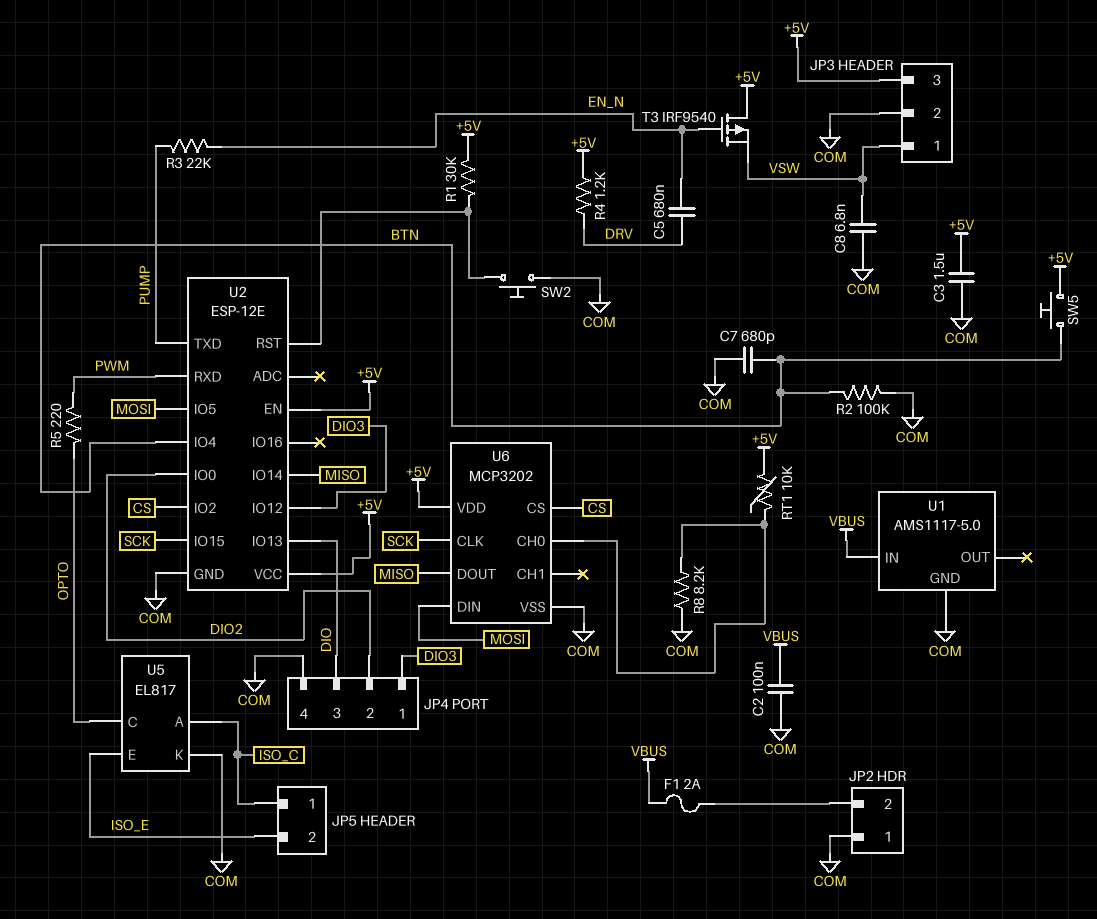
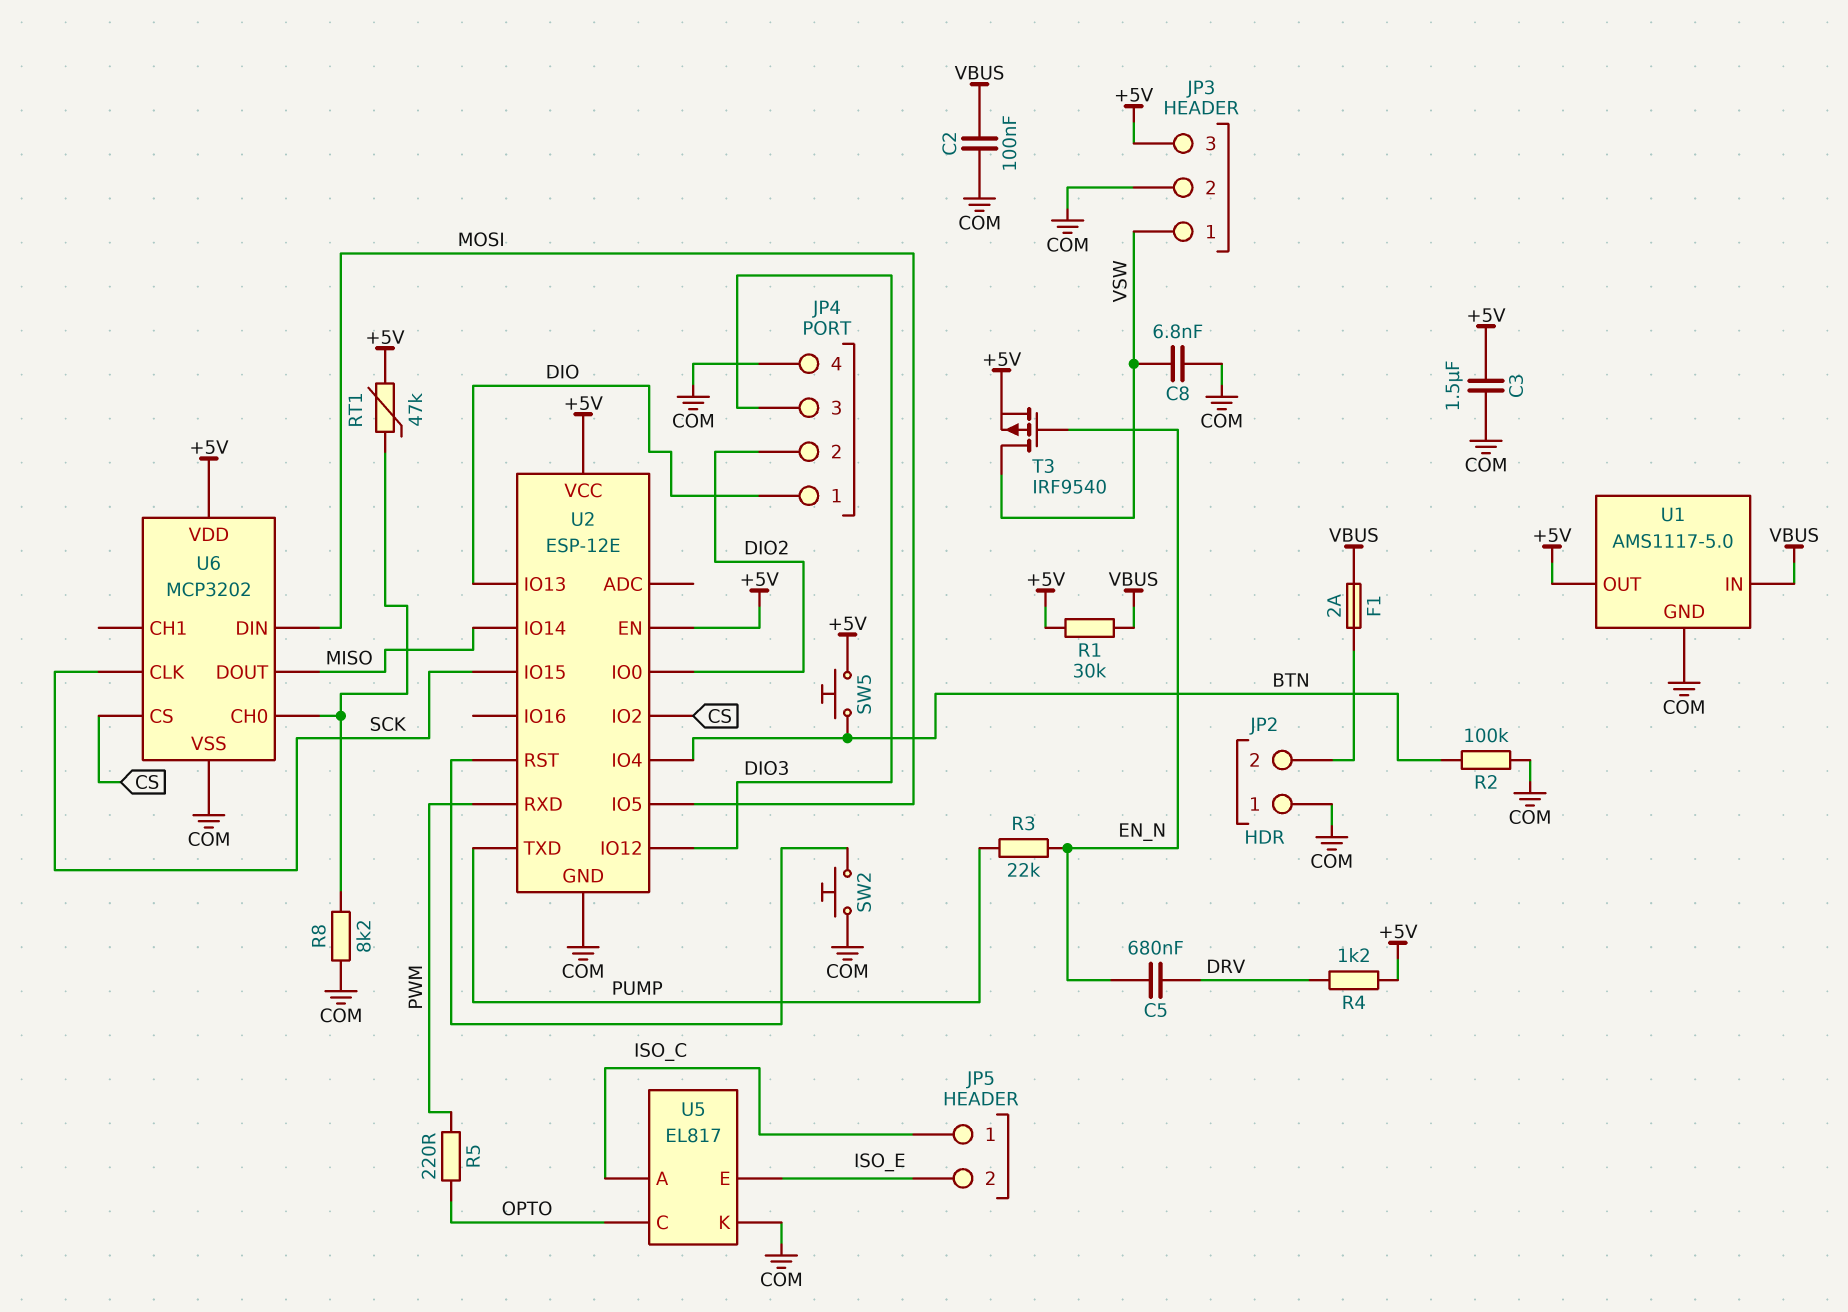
C7: 680pF (BTN, COM) -> none
JP4 pin 1: DIO3 -> DIO
JP4 pin 3: DIO -> DIO3
R1: 30k (+5V, U2/RST) -> 30k (+5V, VBUS)
RT1: 10k (+5V, U6/CH0) -> 47k (+5V, U6/CH0)
T3: PMOS IRF9540 (G EN_N, D +5V, S VSW) -> PMOS IRF9540 (G EN_N, D VSW, S +5V)
U1 pin OUT: none -> +5V

